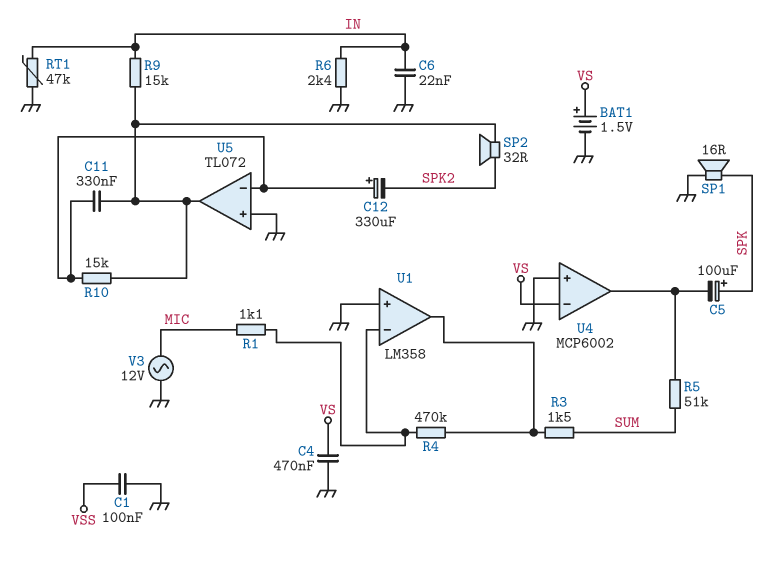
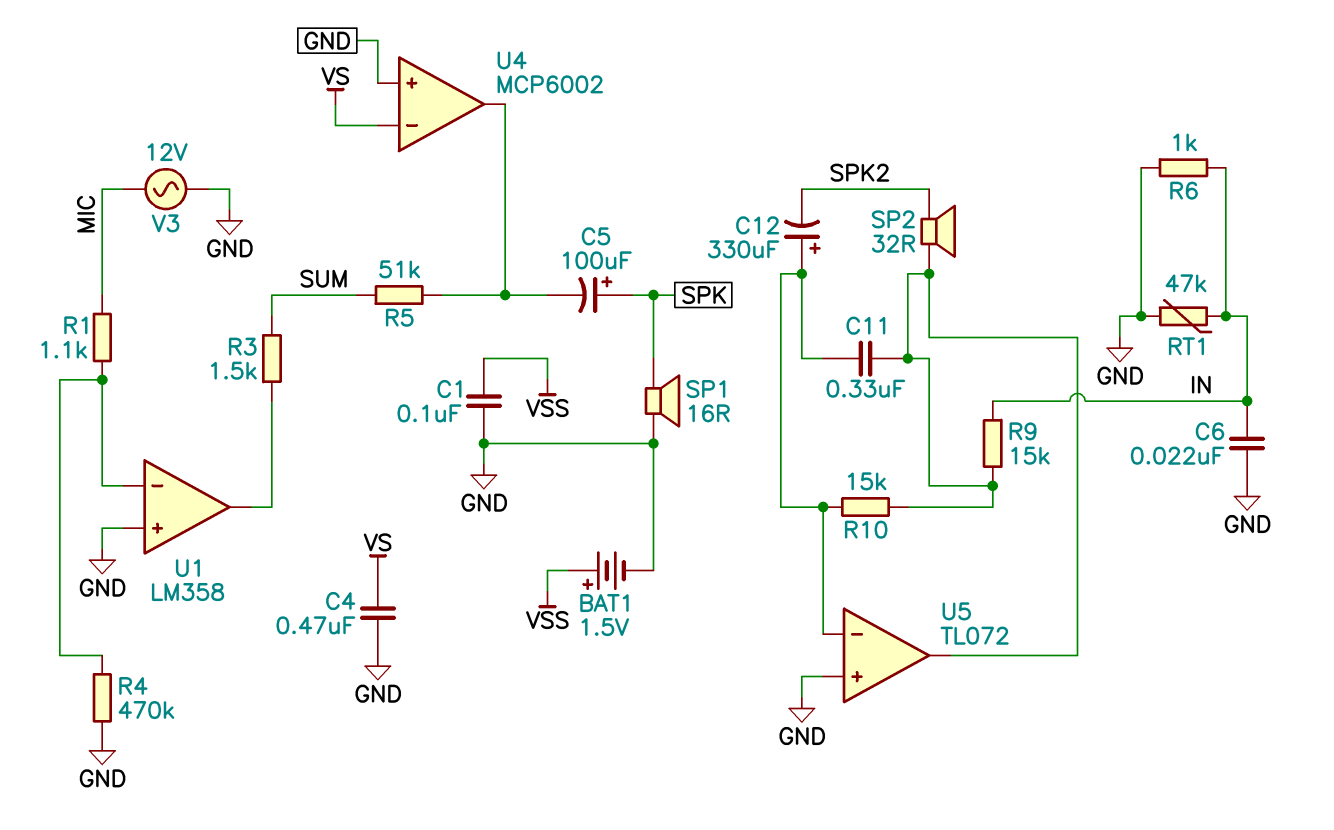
BAT1: 1.5V (plus VS, minus GND) -> 1.5V (plus VSS, minus GND)
R4: 470k (U1/in-, U1/out) -> 470k (GND, U1/in-)
R6: 2.4k (GND, IN) -> 1k (GND, IN)

